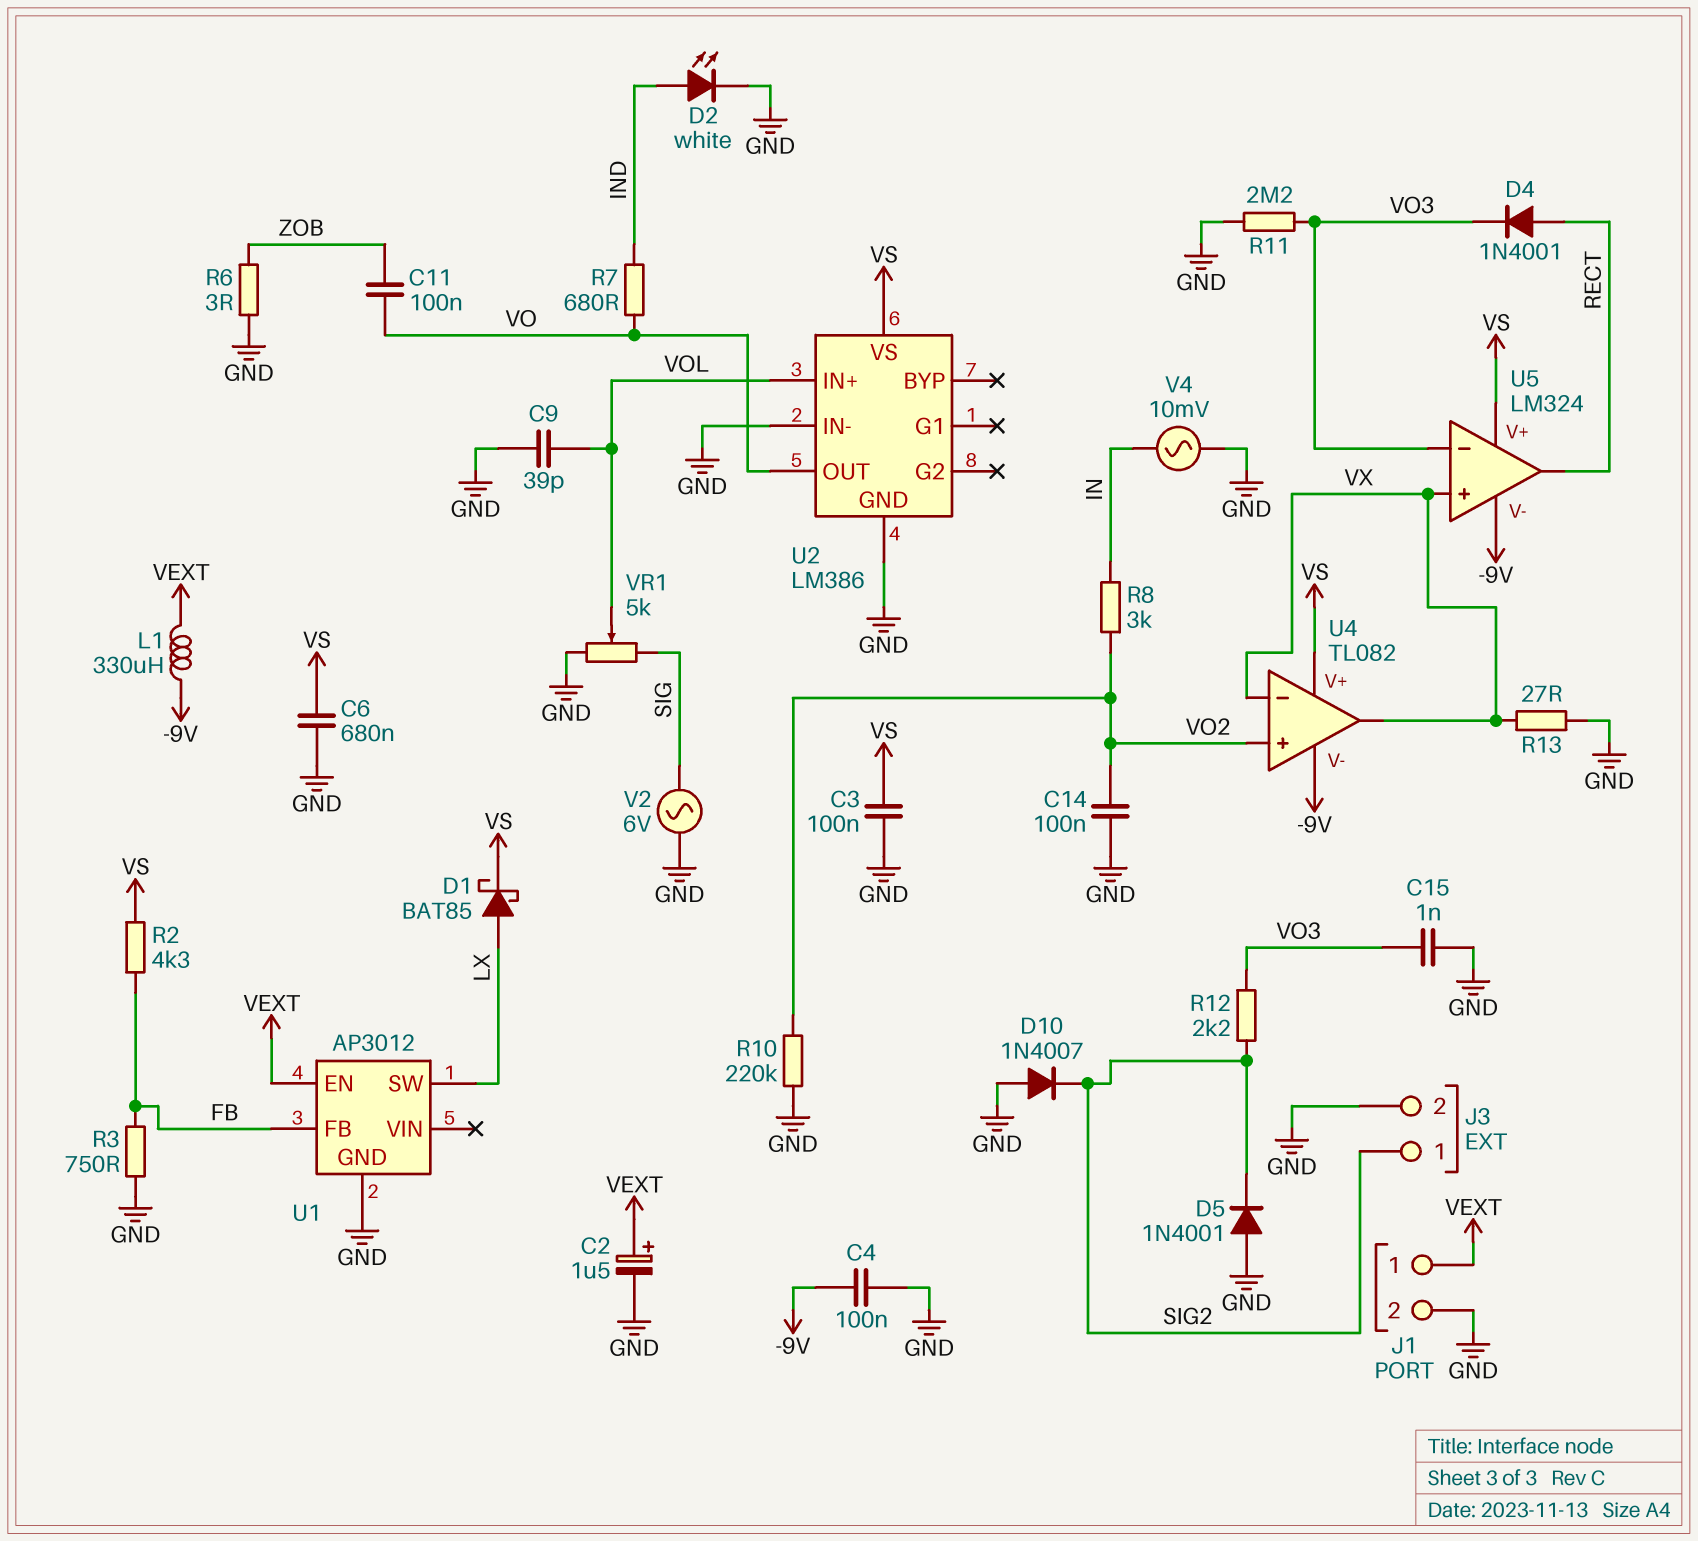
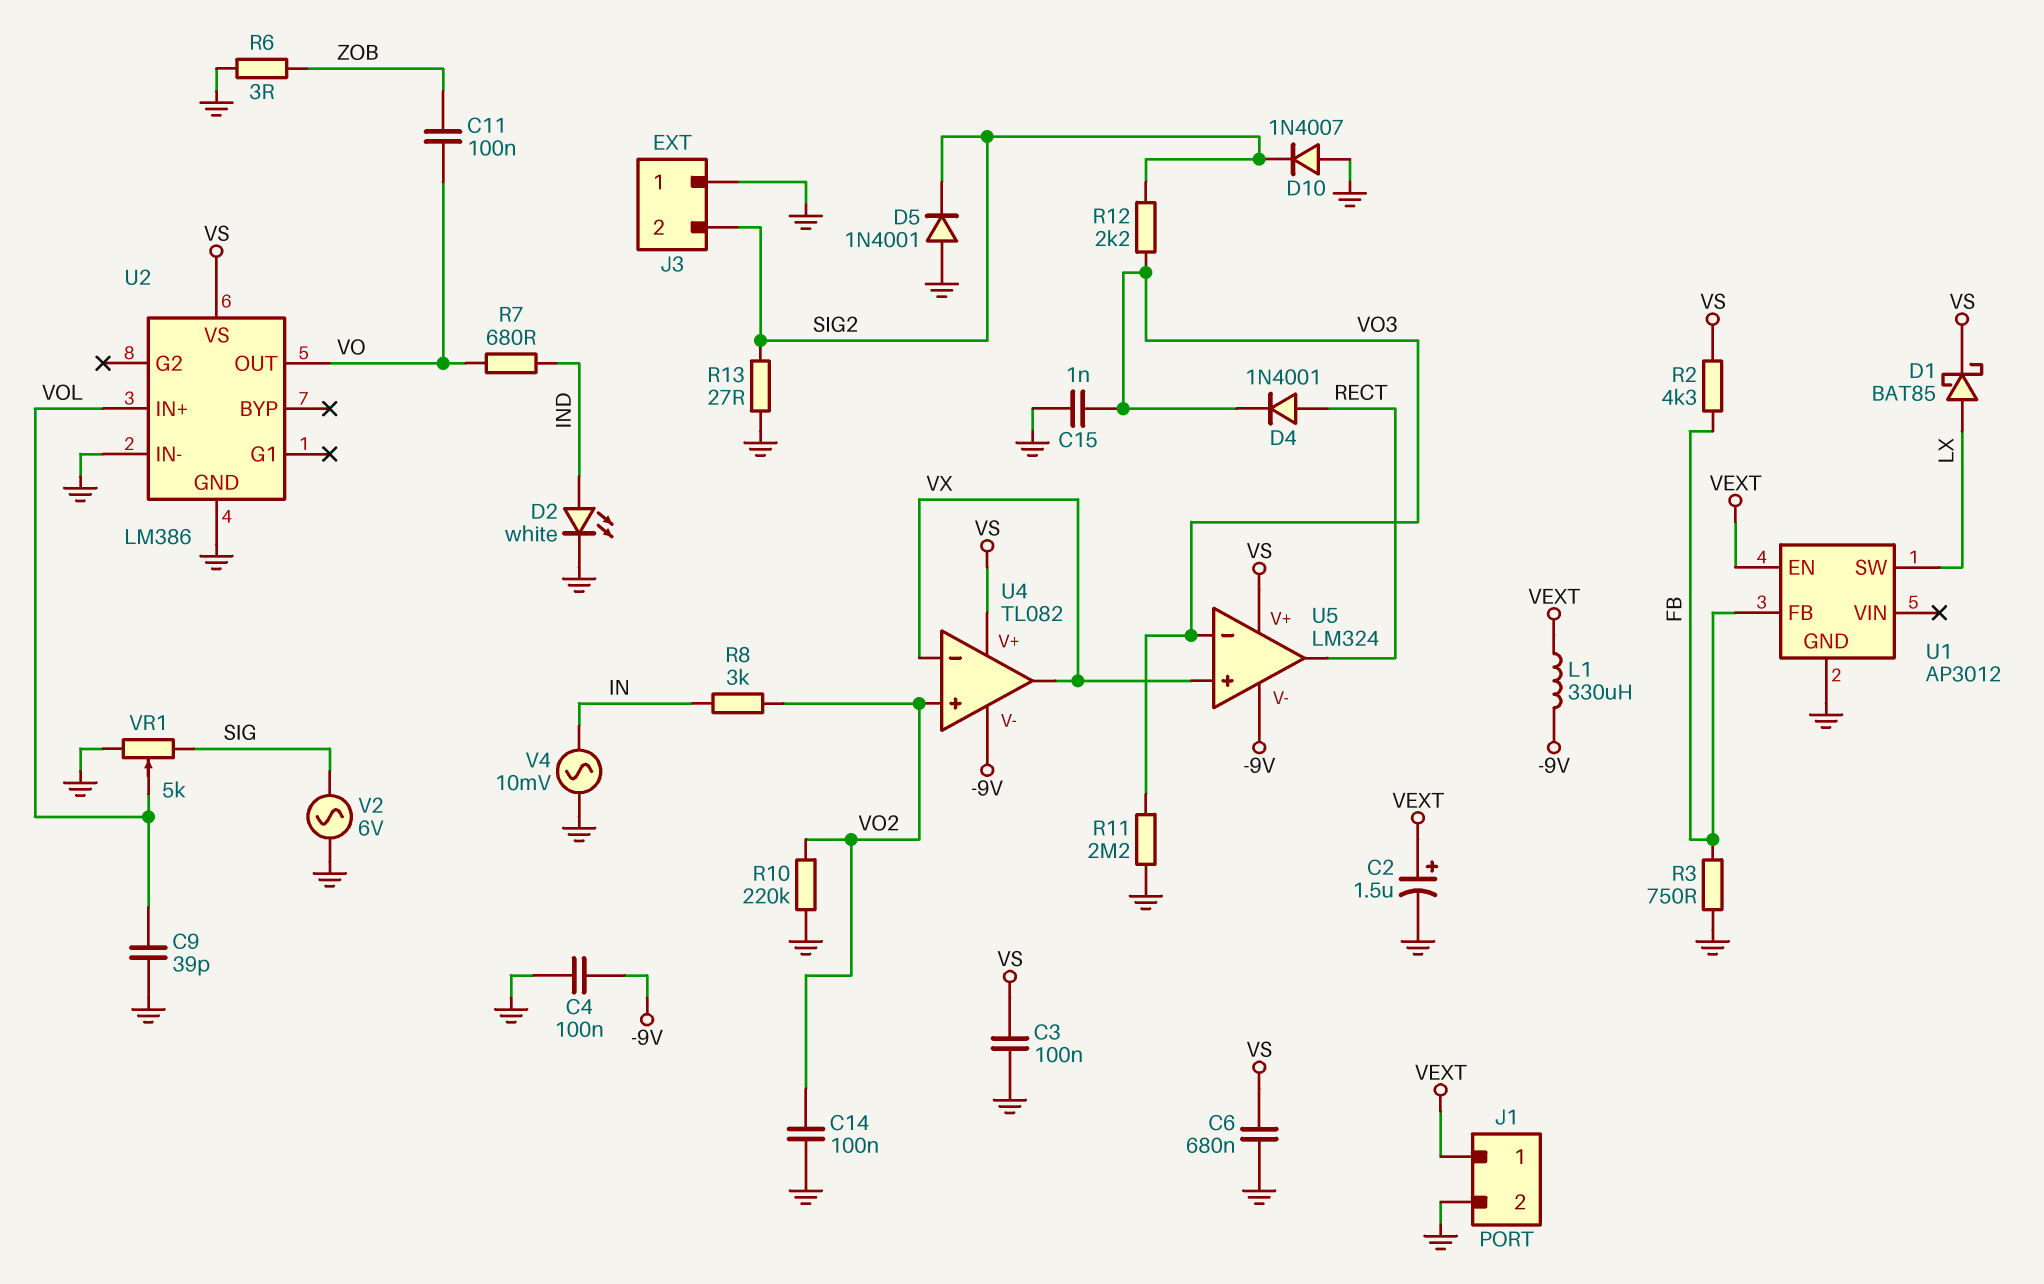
J3 pin 1: SIG2 -> GND
J3 pin 2: GND -> SIG2
R13: 27 (GND, VX) -> 27 (GND, SIG2)

